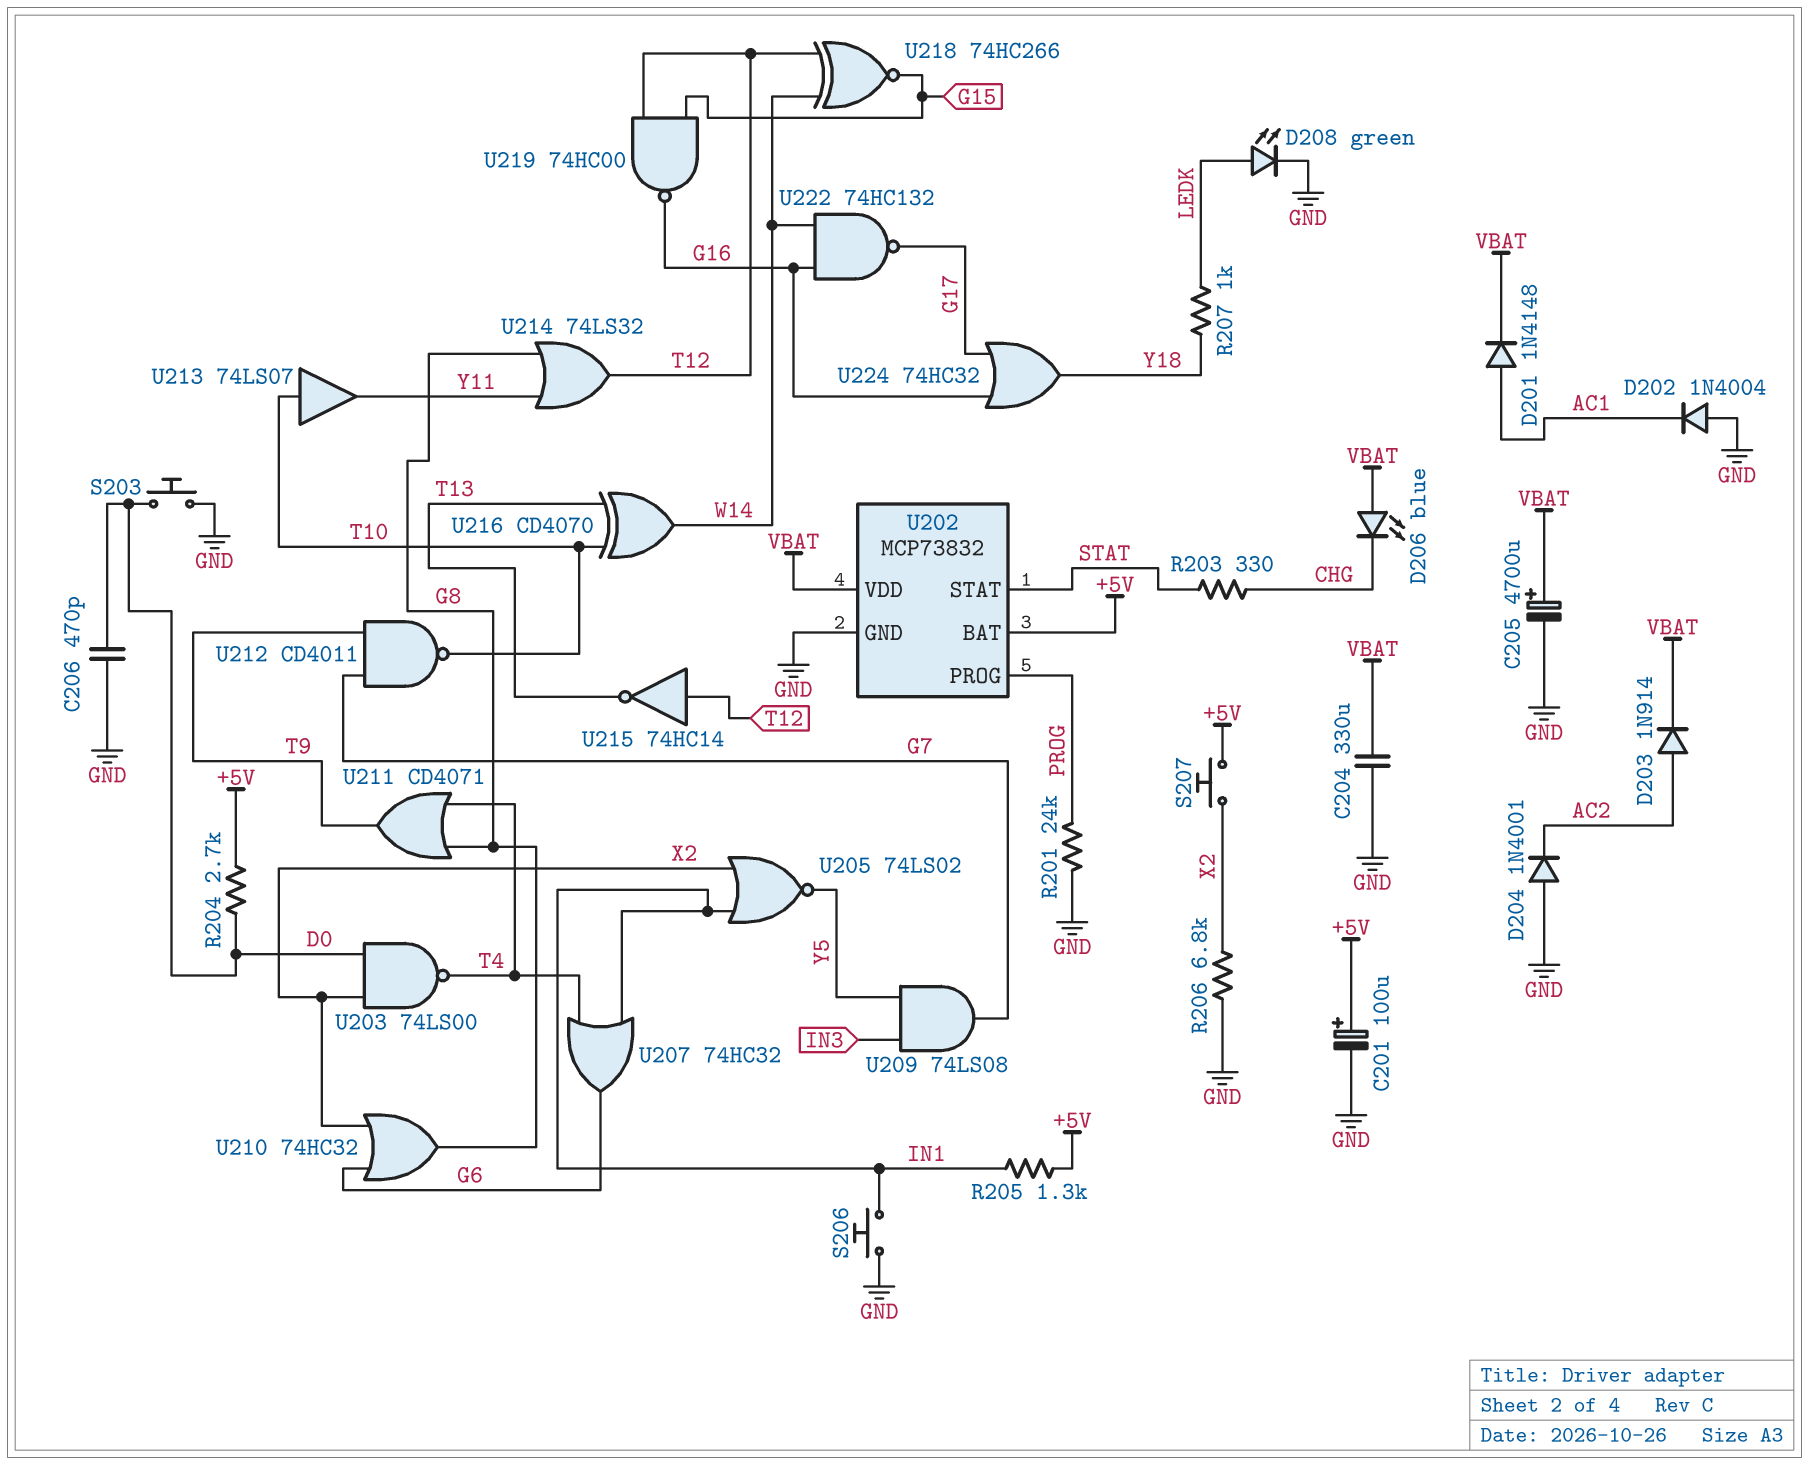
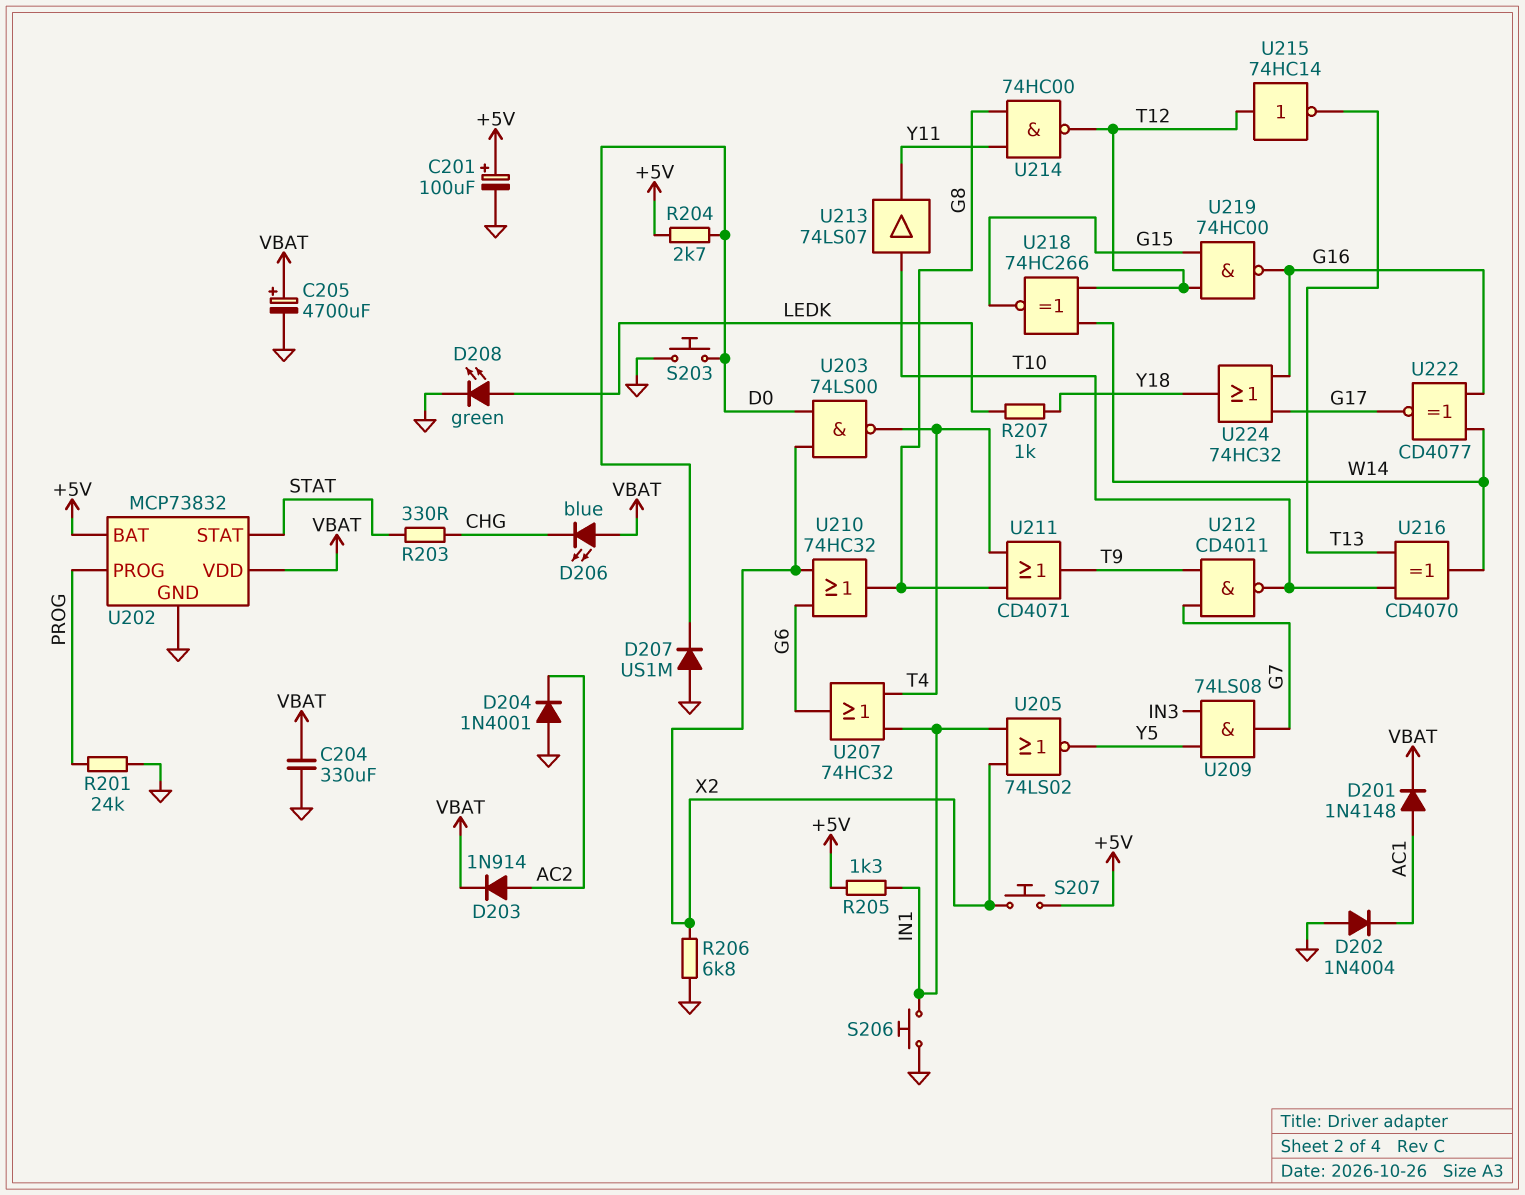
C206: 470pF (D0, GND) -> none
D207: none -> diode US1M (A GND, K D0)
U214: OR 74LS32 (in G8, in Y11, out T12) -> NAND 74HC00 (in G8, in Y11, out T12)
U222: NAND 74HC132 (in G16, in W14, out G17) -> XNOR CD4077 (in G16, in W14, out G17)

